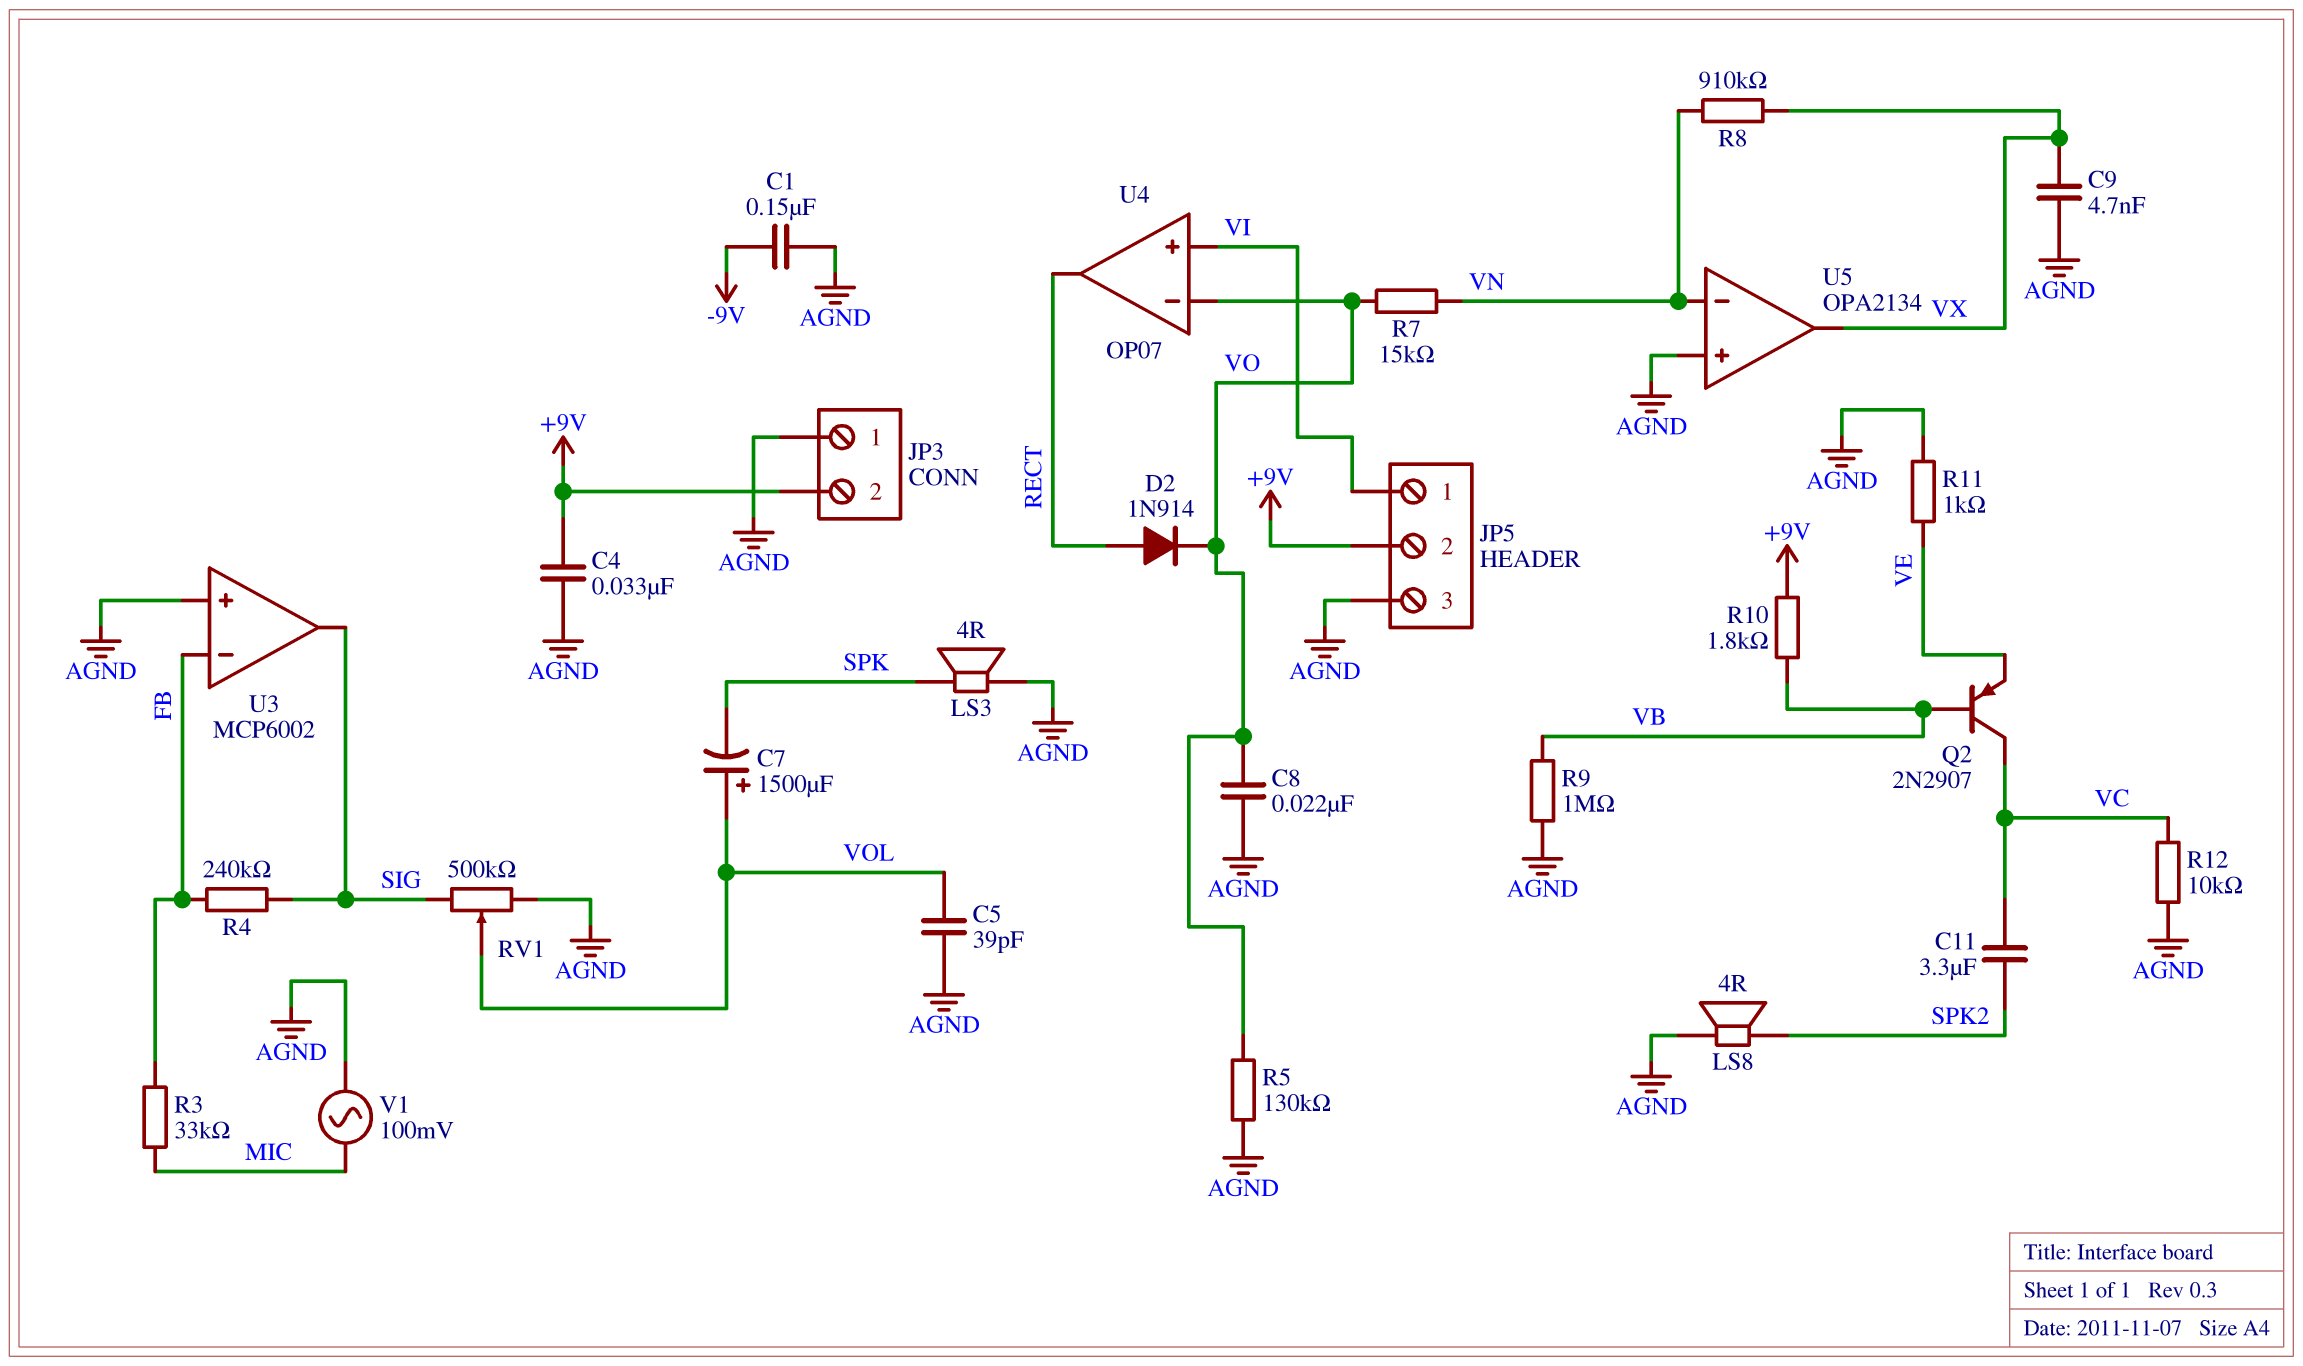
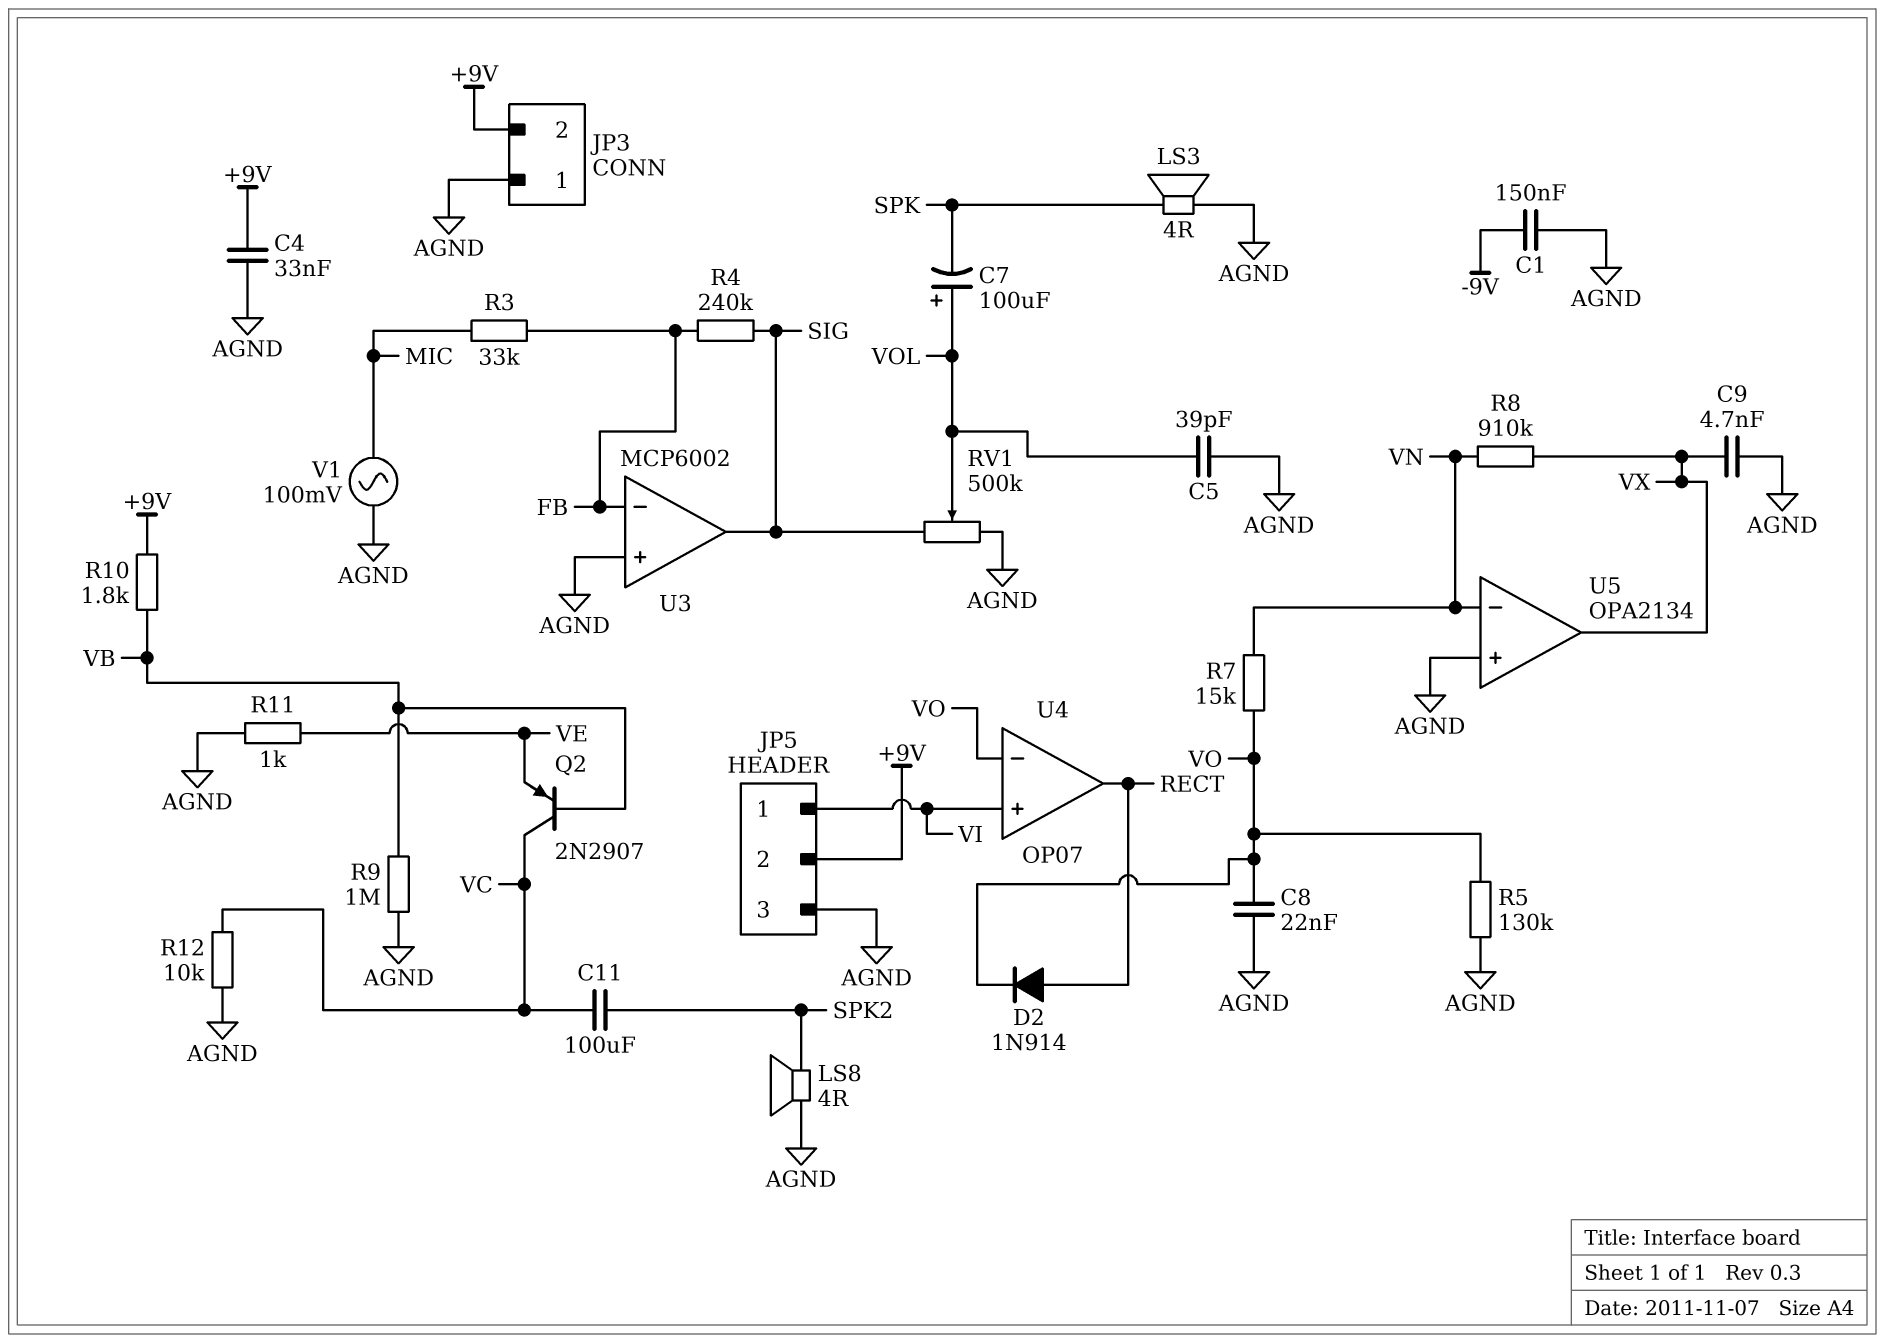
C7: 1500uF (plus VOL, minus SPK) -> 100uF (plus VOL, minus SPK)
C11: 3.3uF (SPK2, VC) -> 100uF (SPK2, VC)

